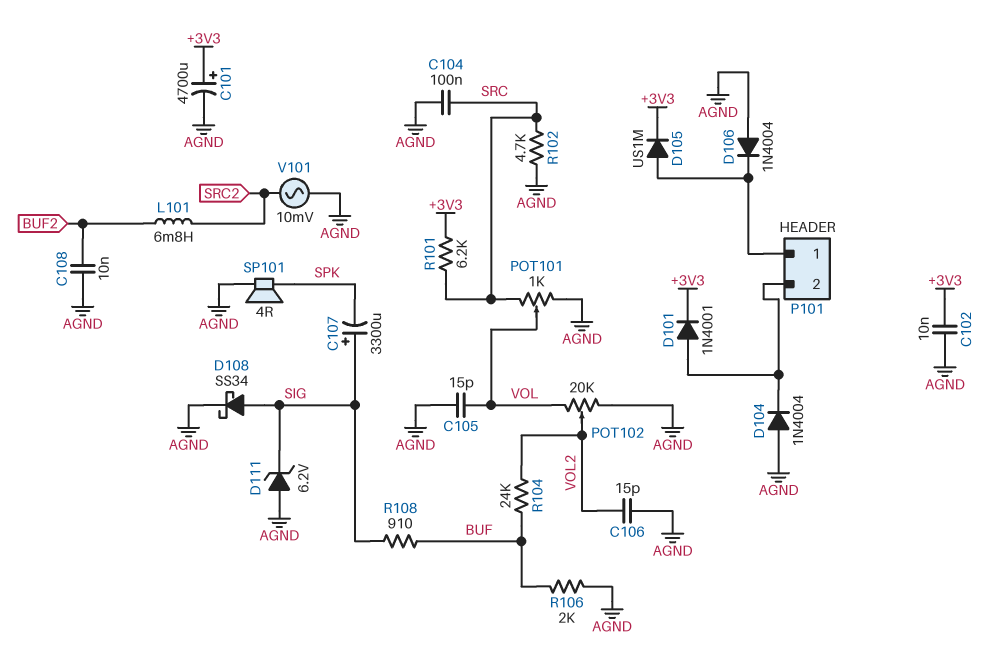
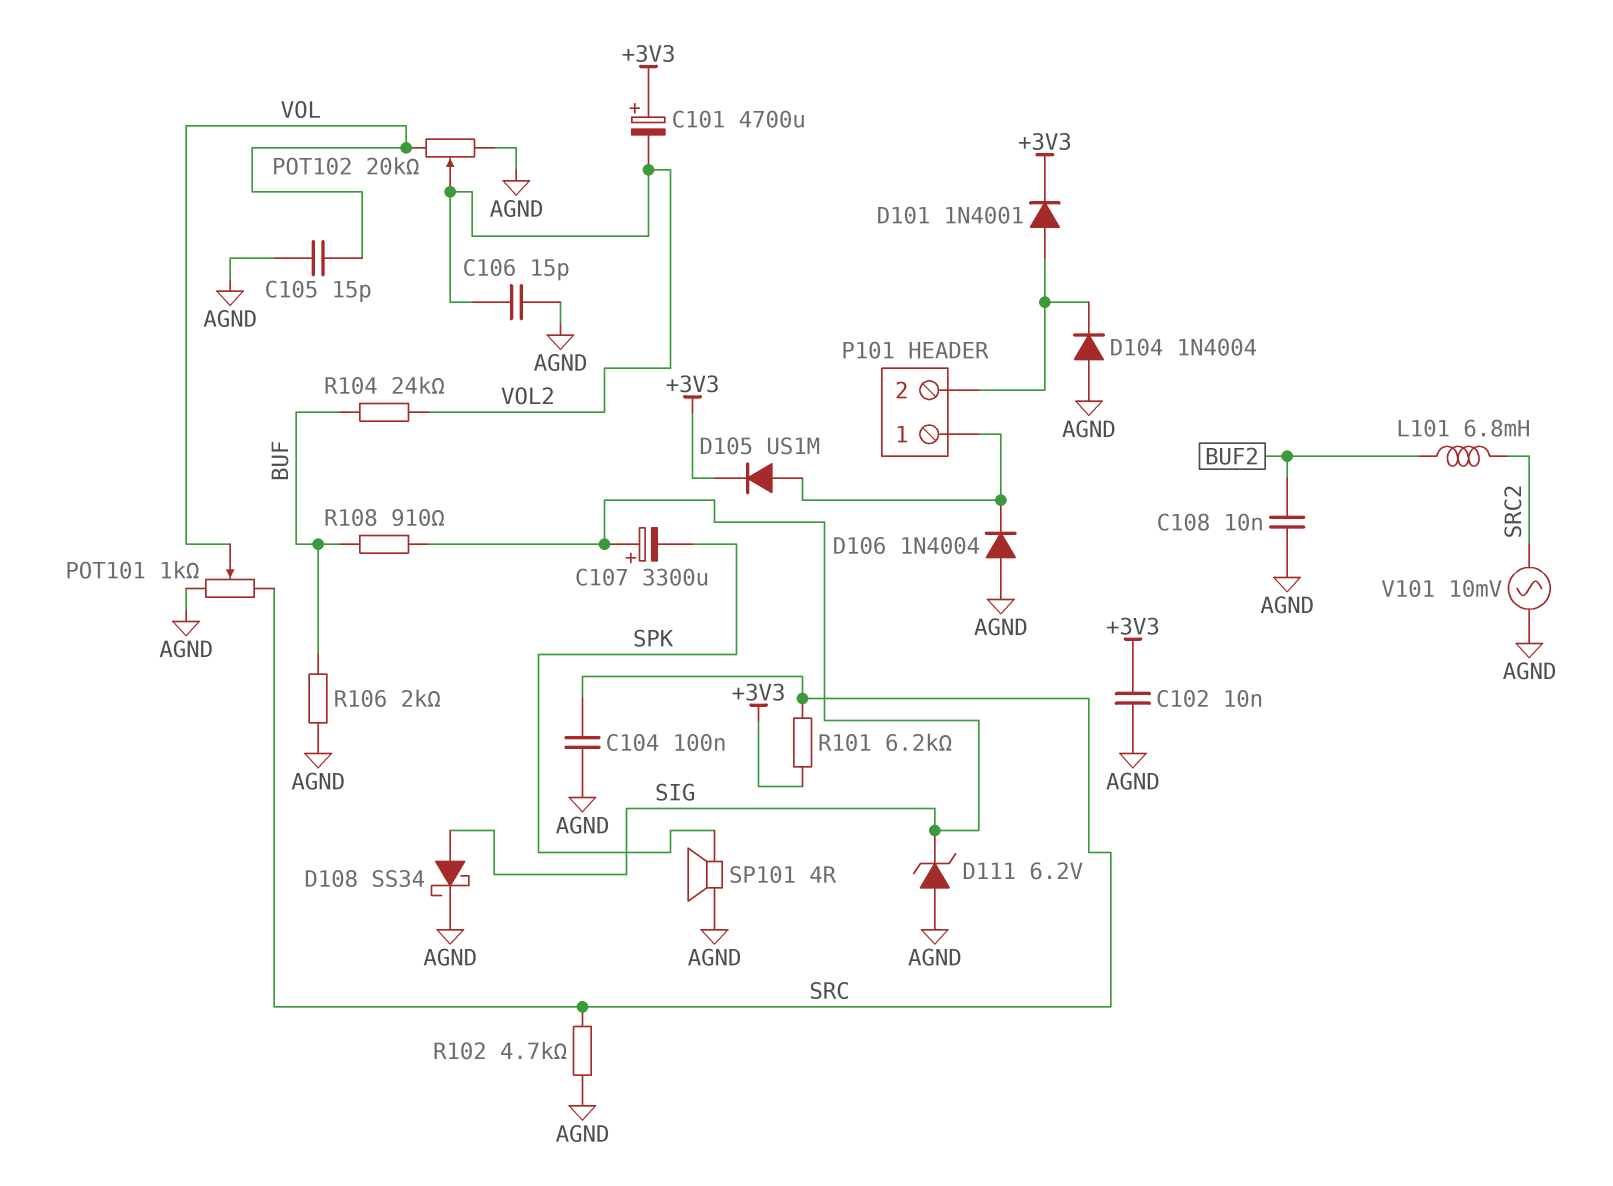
C101: 4700uF (plus +3V3, minus AGND) -> 4700uF (plus +3V3, minus VOL2)

